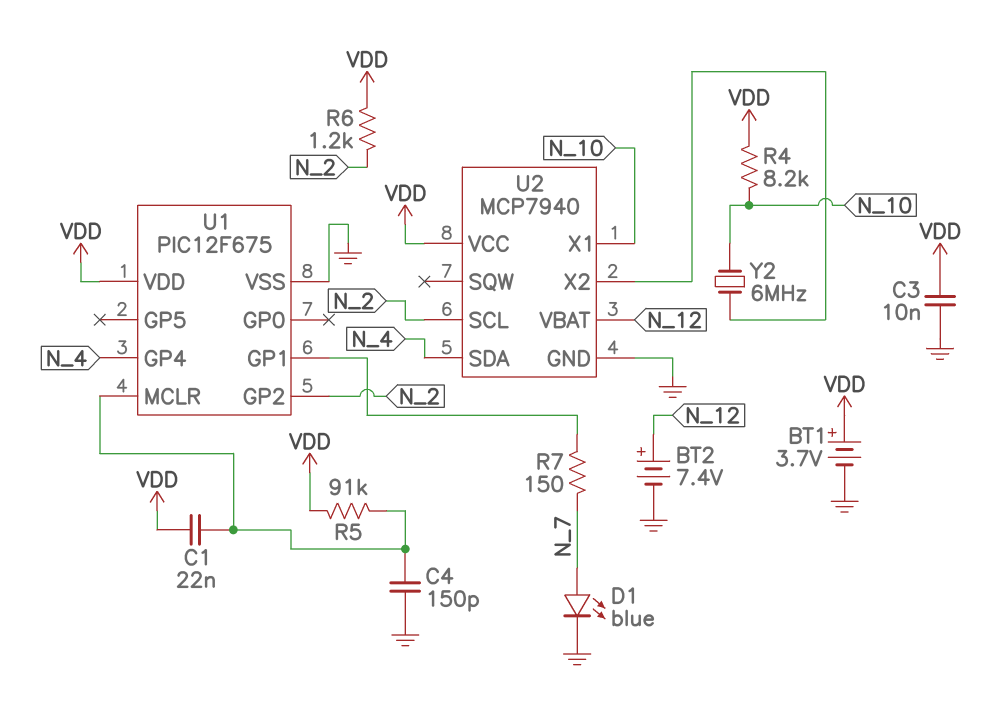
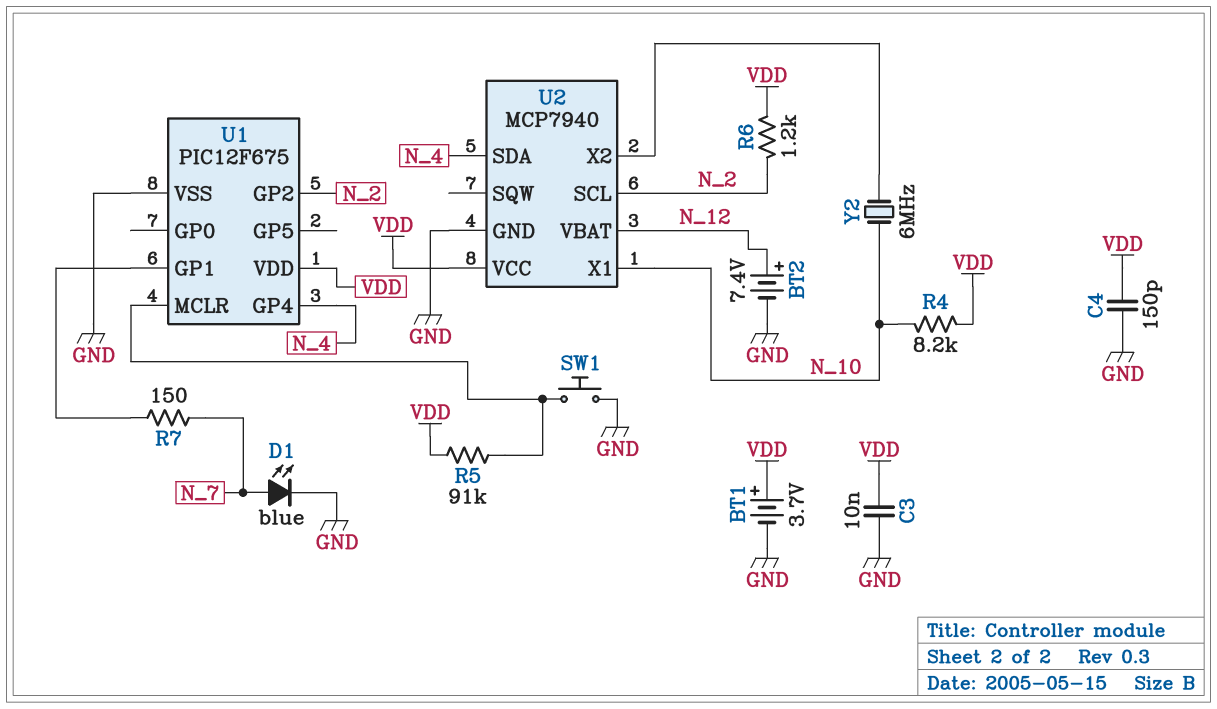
C1: 22nF (U1/MCLR, VDD) -> none
C4: 150pF (GND, U1/MCLR) -> 150pF (GND, VDD)
SW1: none -> button (GND, U1/MCLR)

